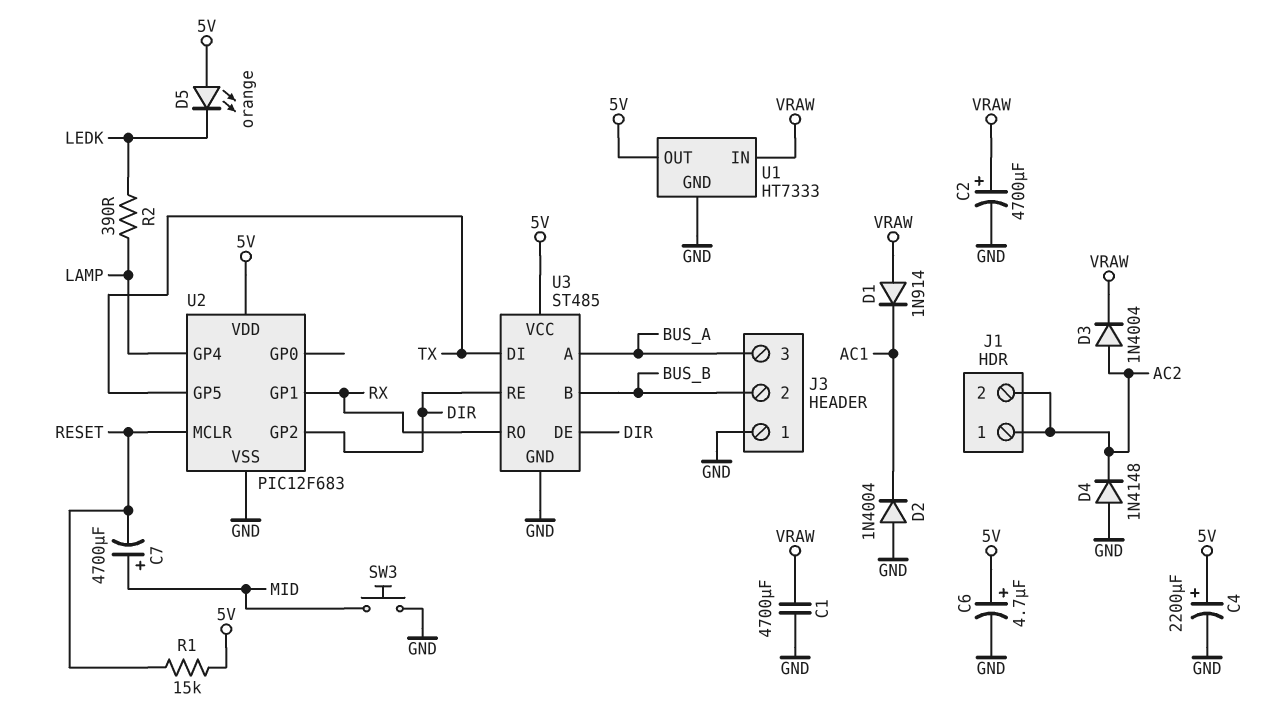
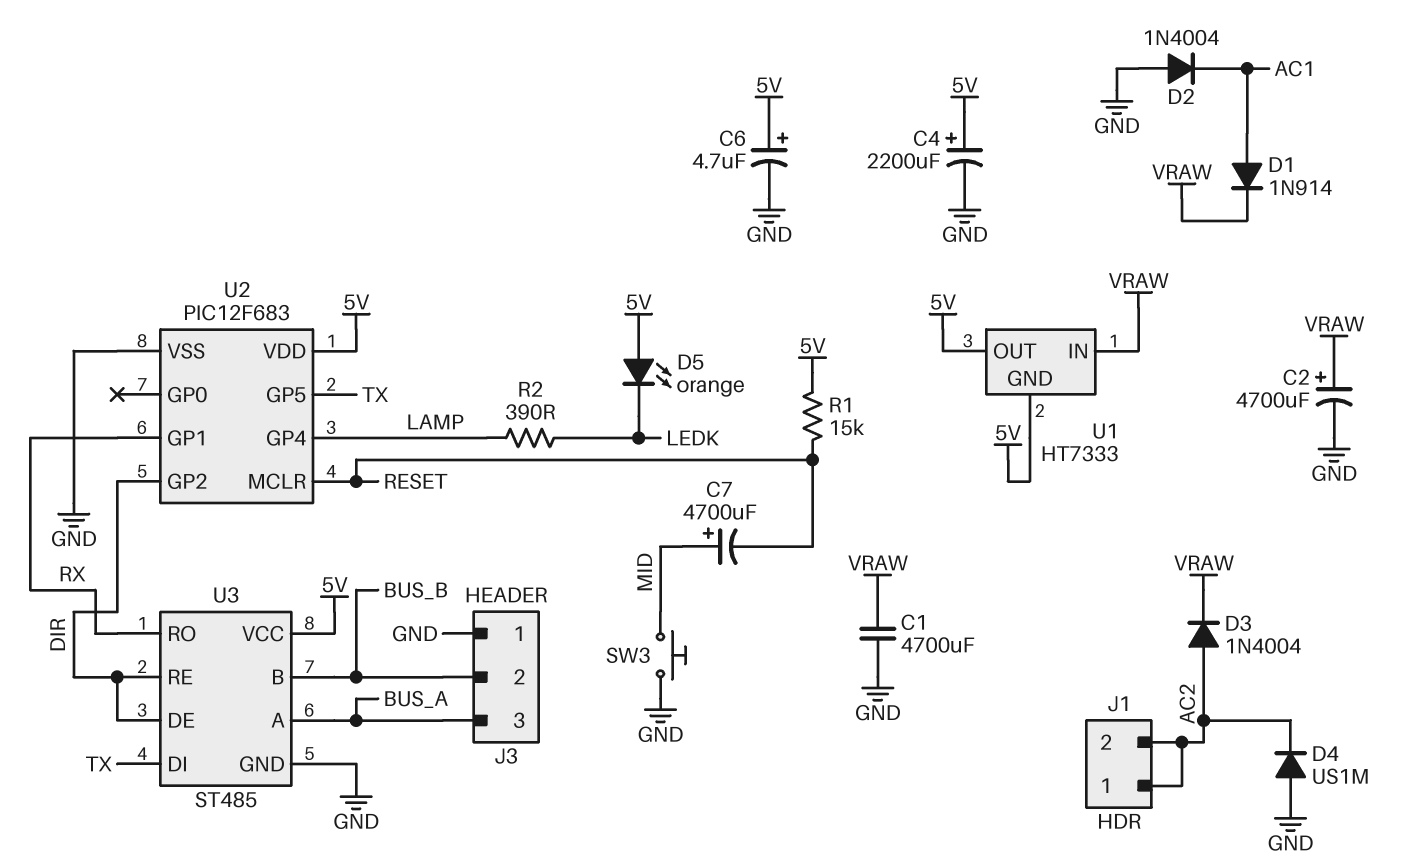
D1: diode 1N914 (A VRAW, K AC1) -> diode 1N914 (A AC1, K VRAW)
D4: diode 1N4148 (A GND, K AC2) -> diode US1M (A GND, K AC2)
U1 pin GND: GND -> 5V

